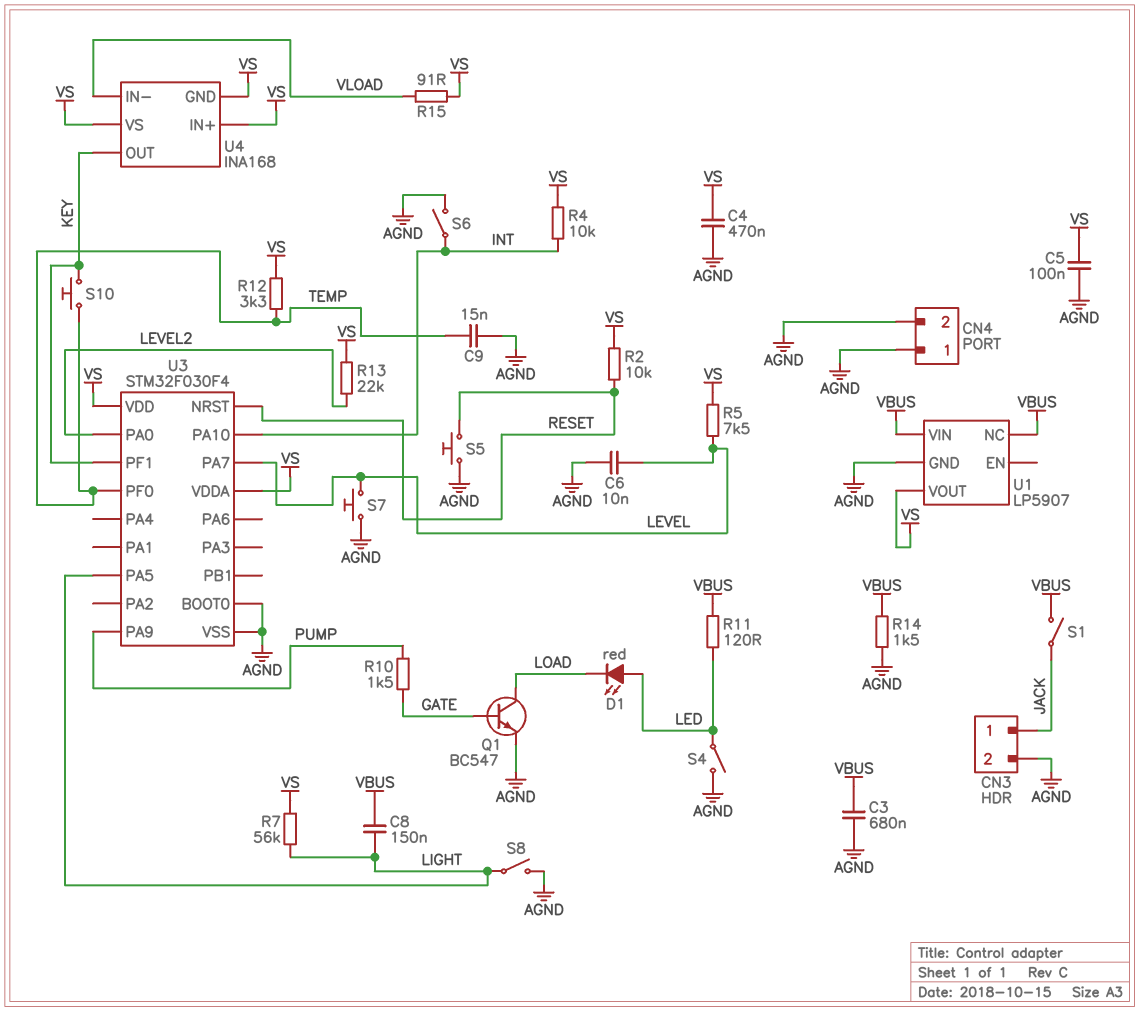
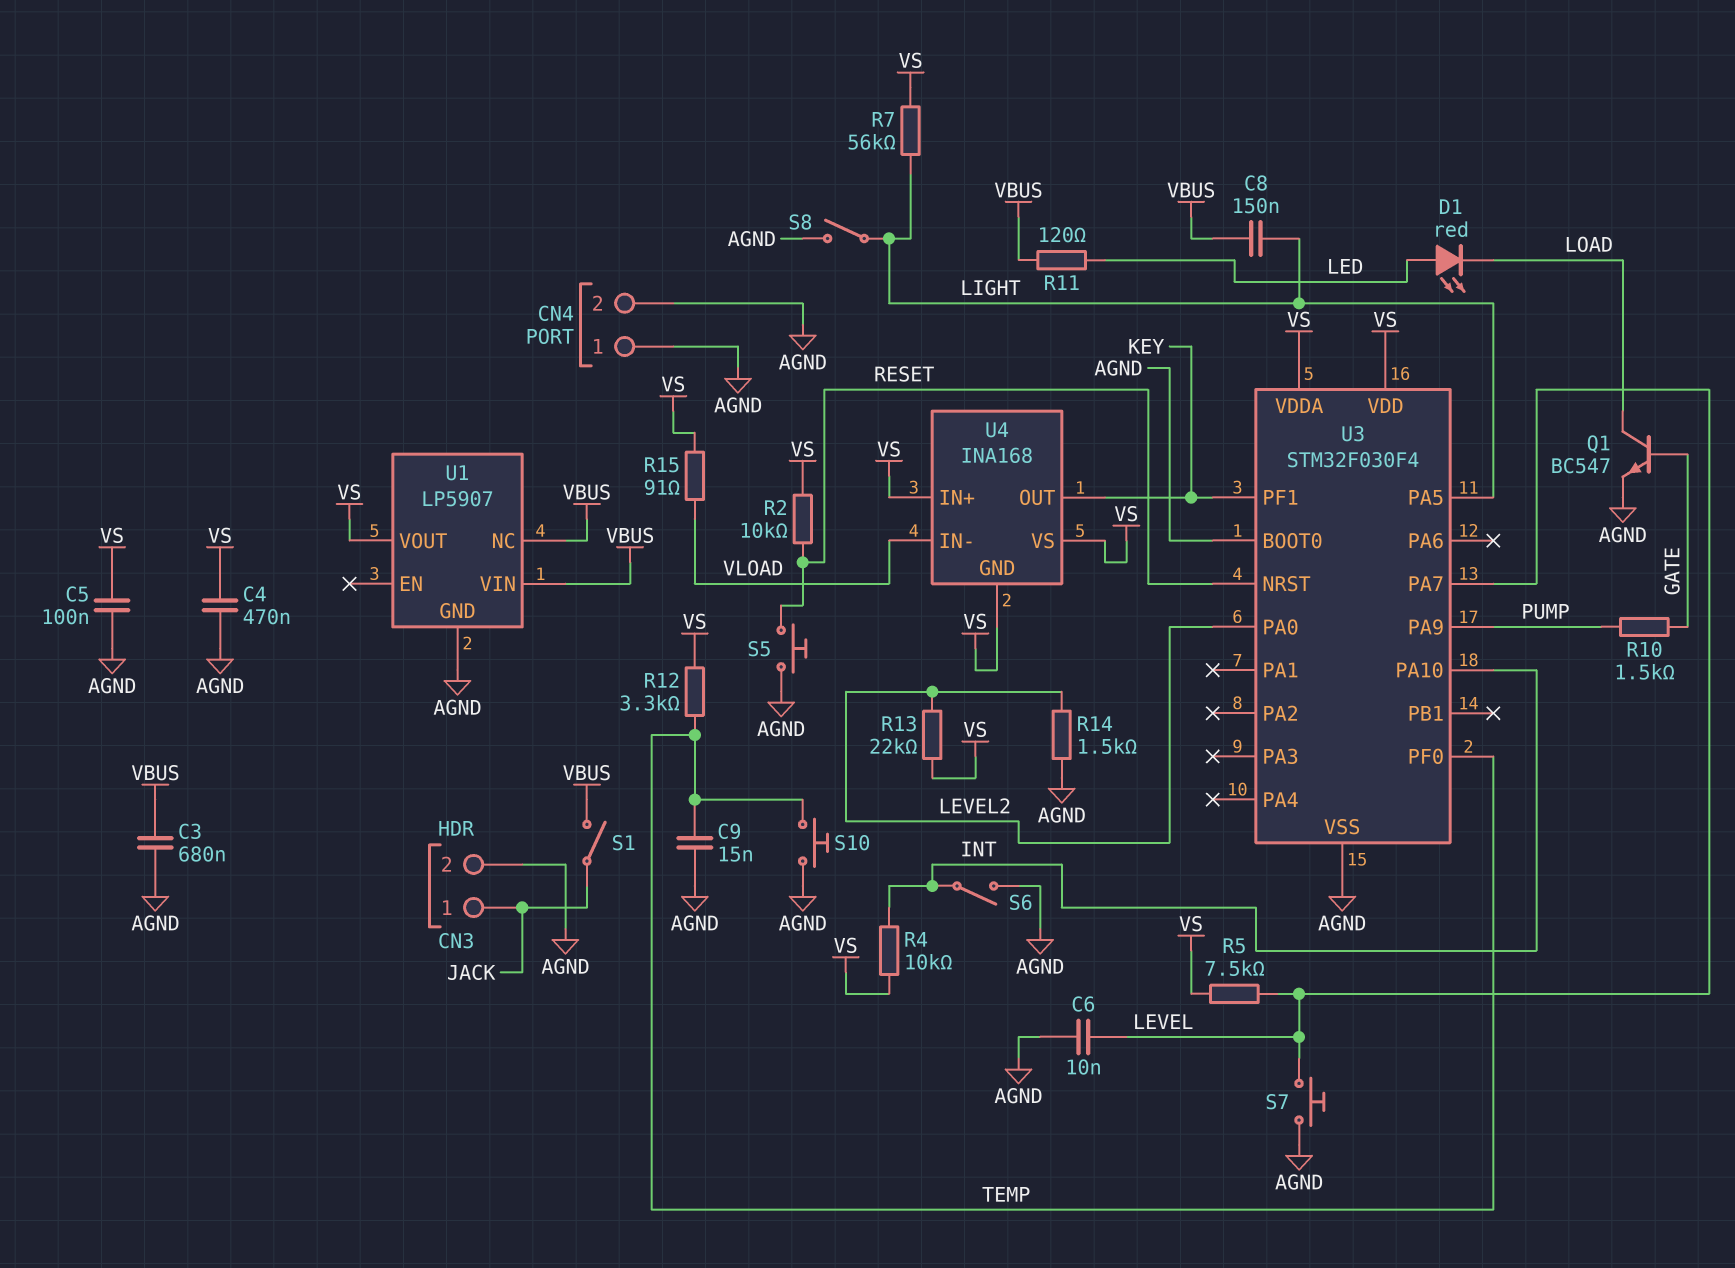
R14: 1.5k (AGND, VBUS) -> 1.5k (AGND, LEVEL2)
S4: switch (AGND, LED) -> none
S10: button (KEY, TEMP) -> button (AGND, TEMP)

